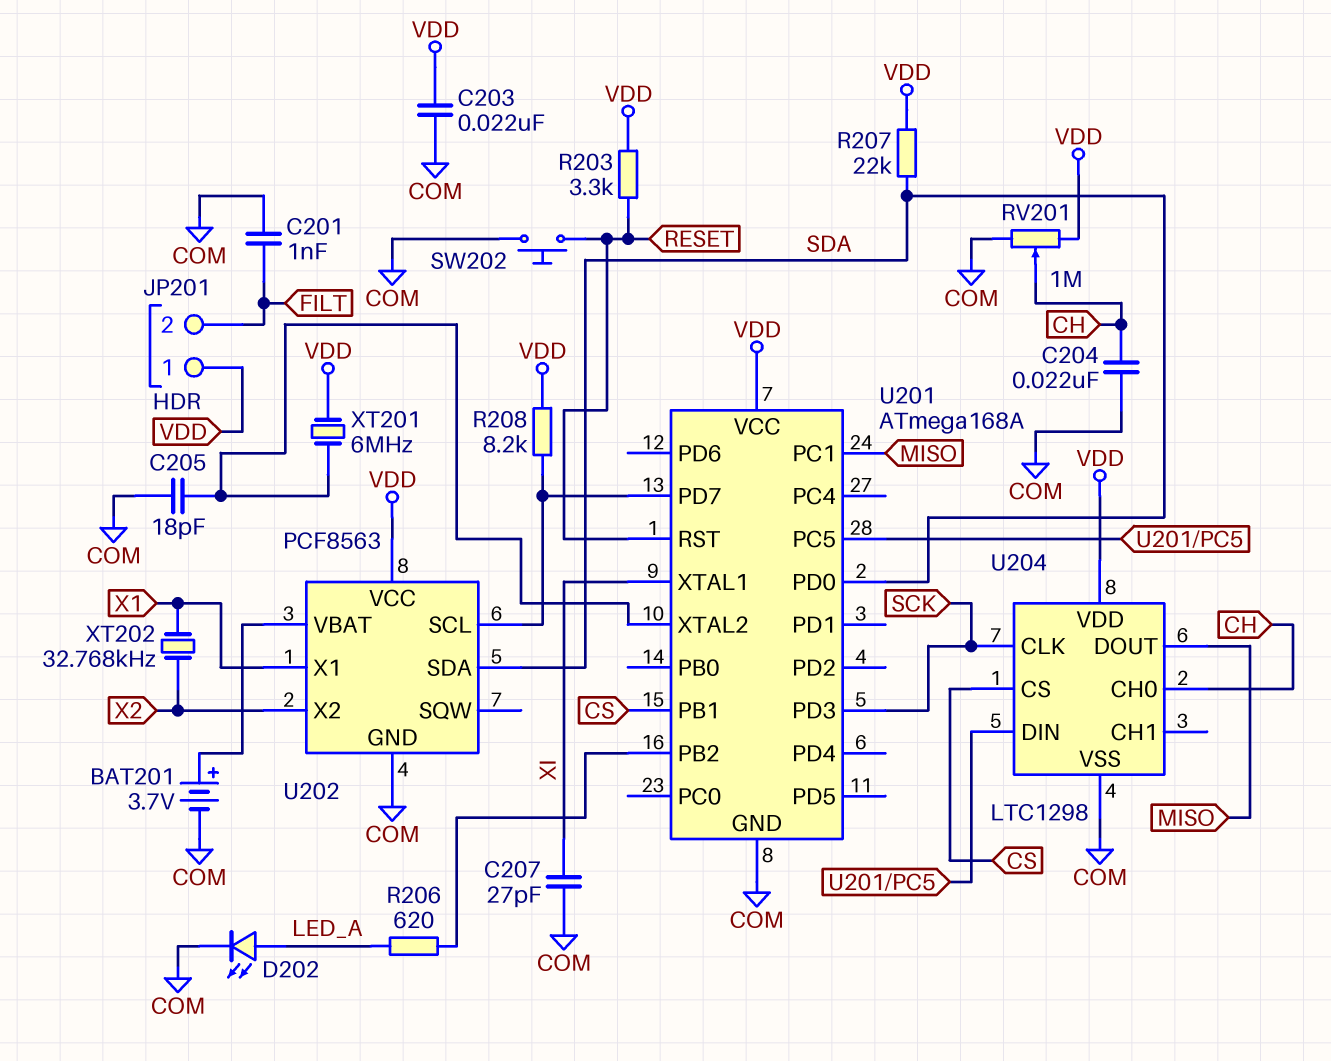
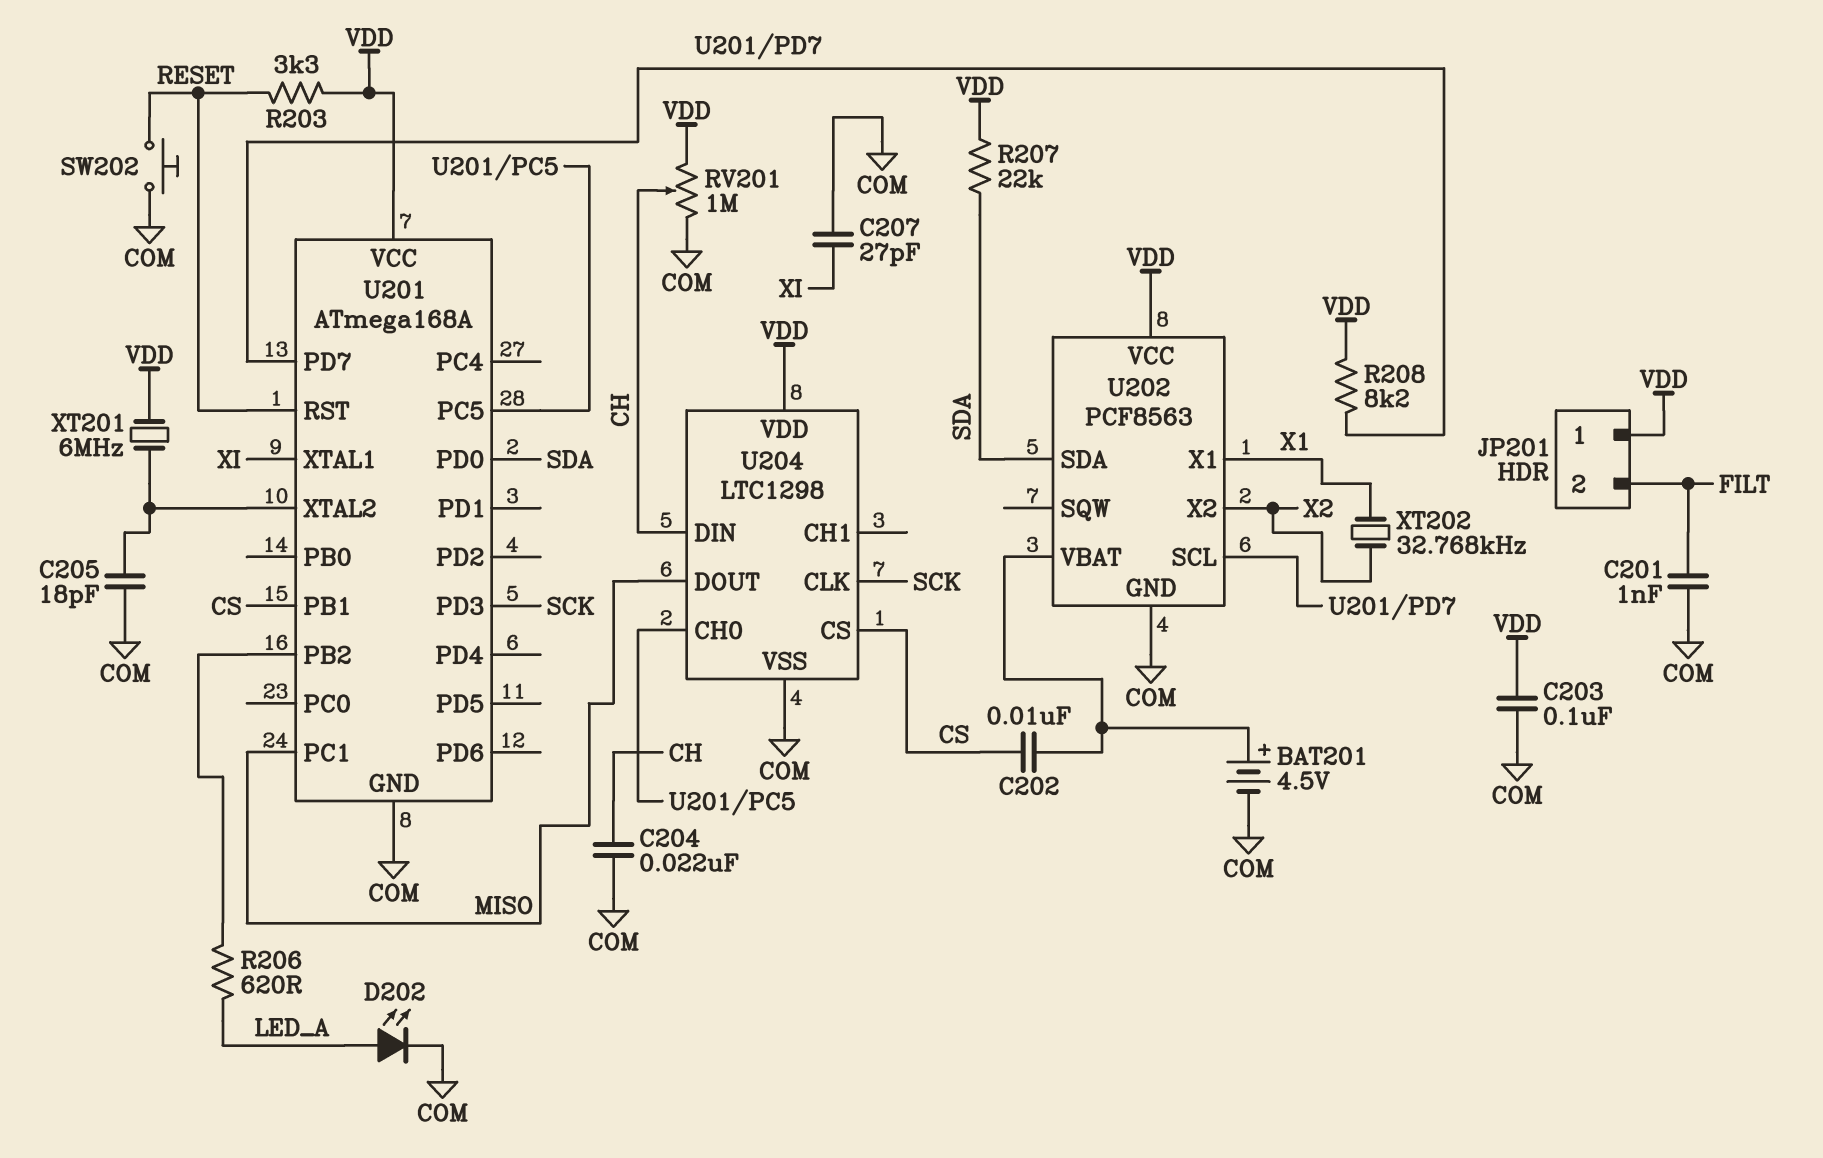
BAT201: 3.7V (plus U202/VBAT, minus COM) -> 4.5V (plus U202/VBAT, minus COM)
C202: none -> 10nF (CS, U202/VBAT)
C203: 22nF (COM, VDD) -> 100nF (COM, VDD)
U204 pin CH0: CH -> U201/PC5
U204 pin DIN: U201/PC5 -> CH

